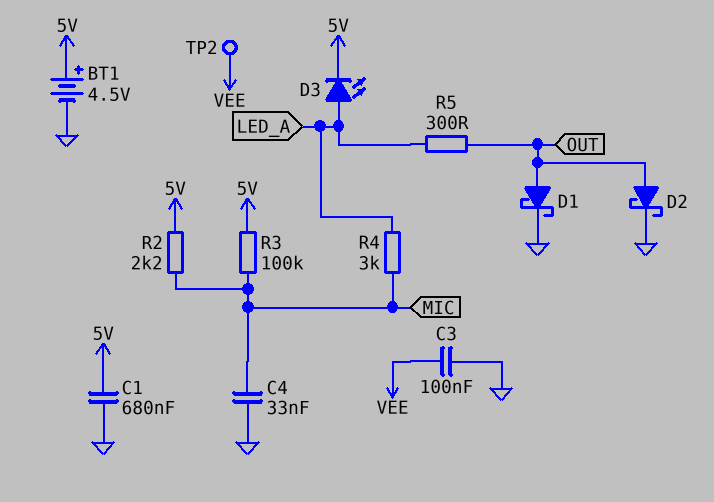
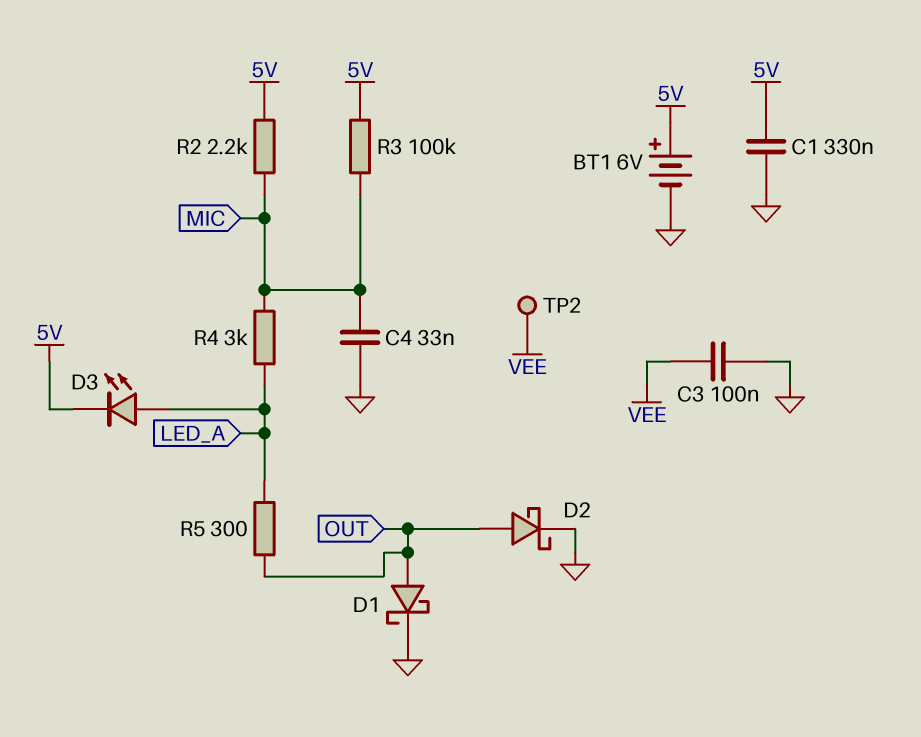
BT1: 4.5V (plus 5V, minus GND) -> 6V (plus 5V, minus GND)
C1: 680nF (5V, GND) -> 330nF (5V, GND)

